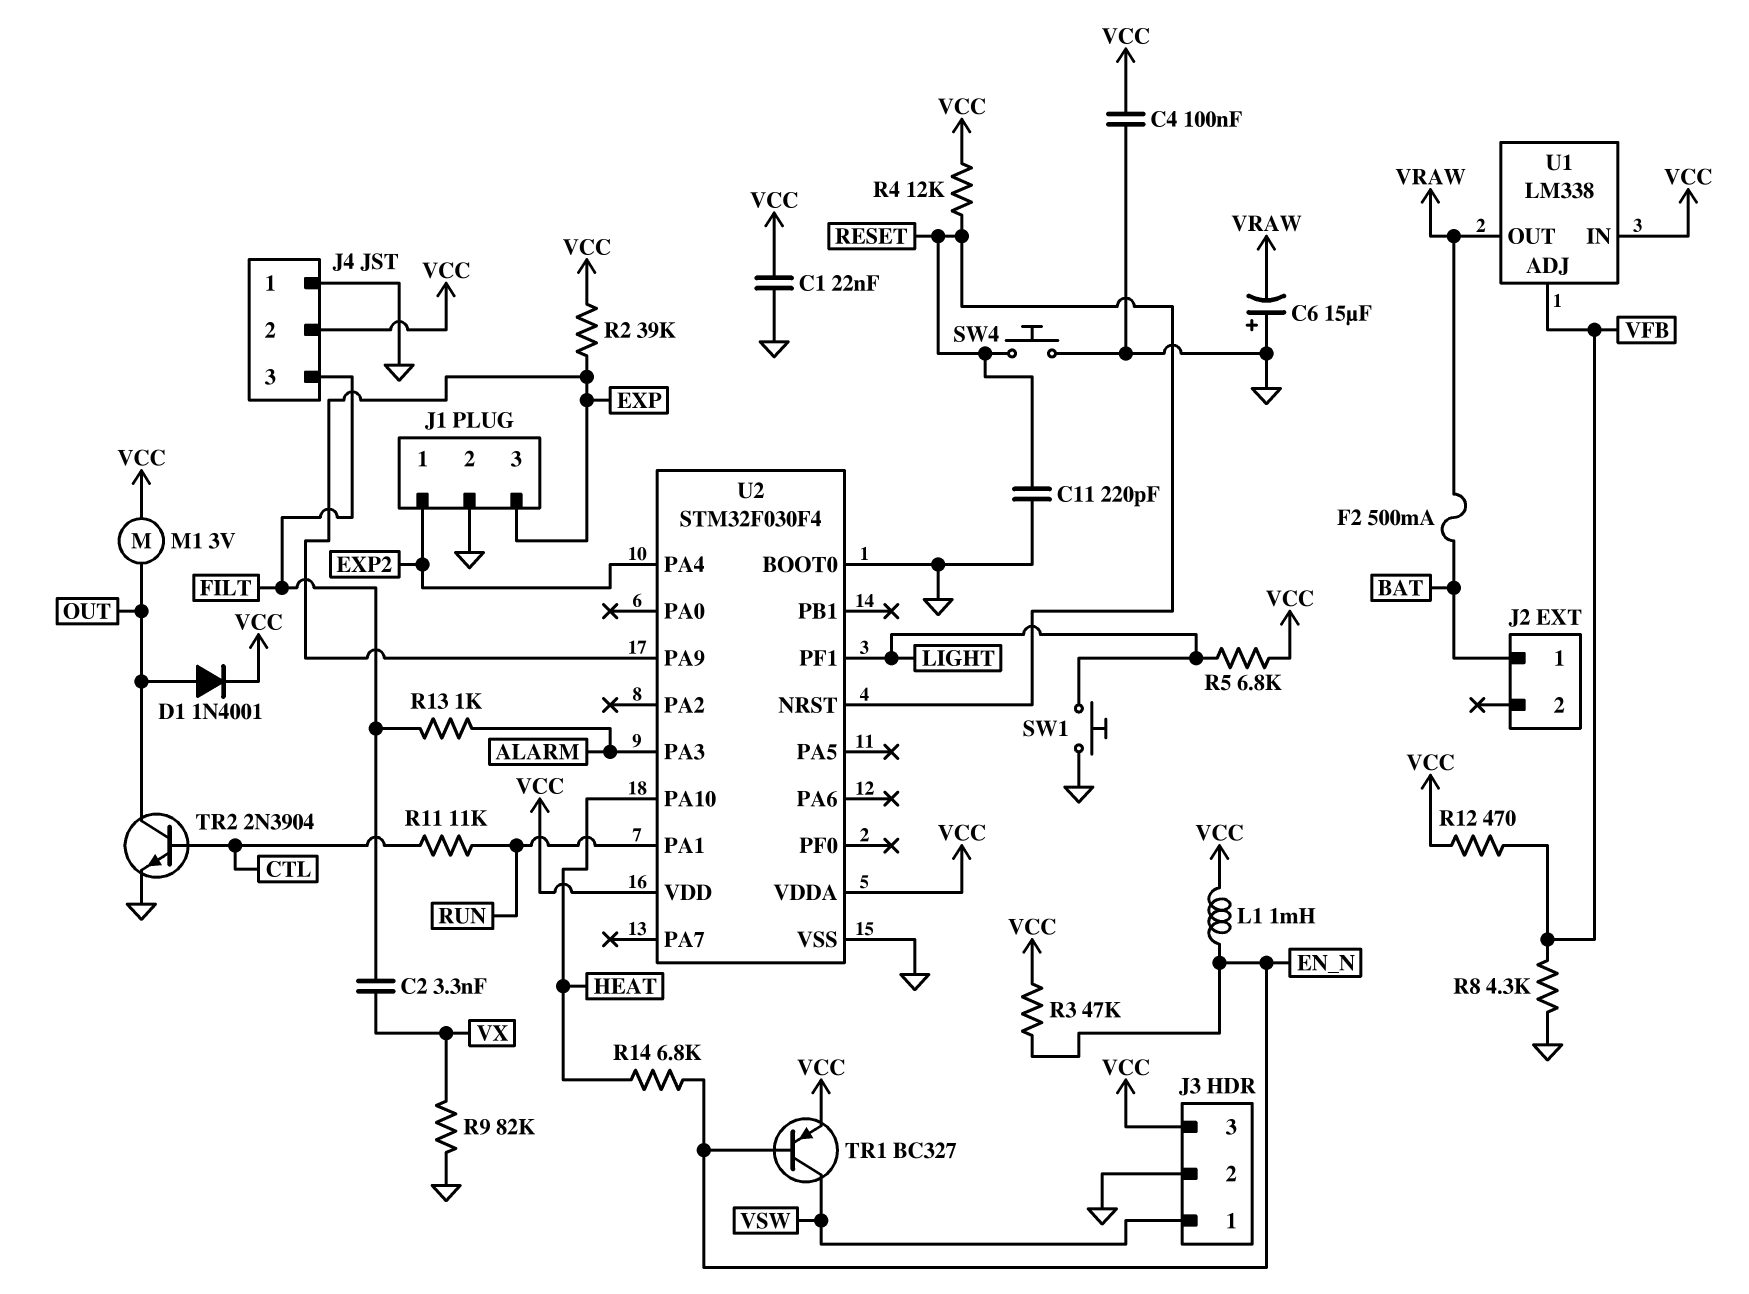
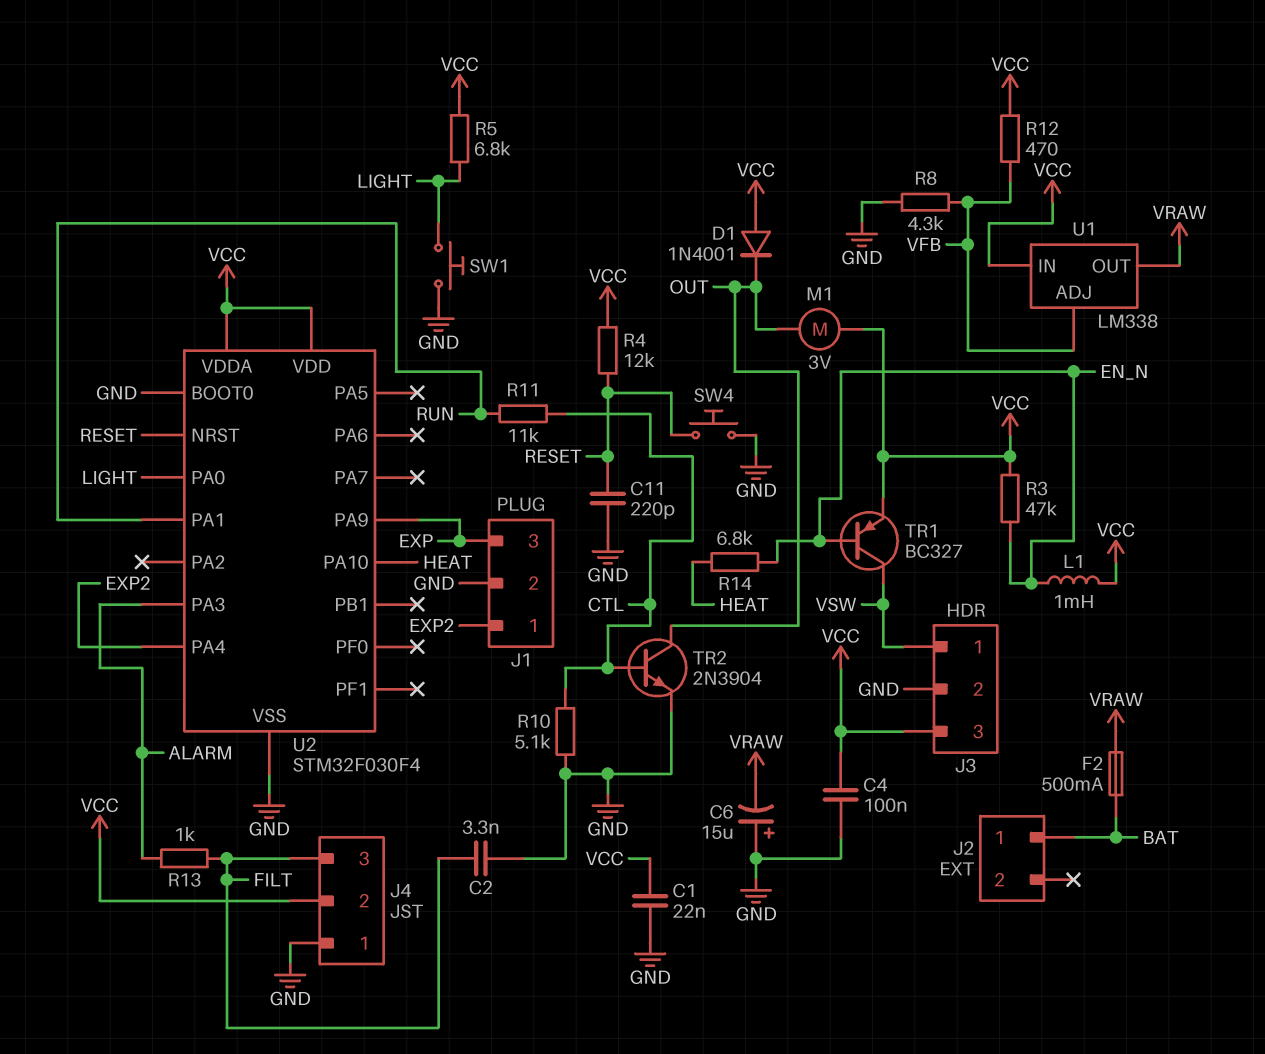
C2: 3.3nF (FILT, VX) -> 3.3nF (FILT, GND)
D1: diode 1N4001 (A OUT, K VCC) -> diode 1N4001 (A VCC, K OUT)
R2: 39k (EXP, VCC) -> none
R9: 82k (GND, VX) -> none
R10: none -> 5.1k (CTL, GND)
U2 pin PA0: none -> LIGHT
U2 pin PF1: LIGHT -> none

